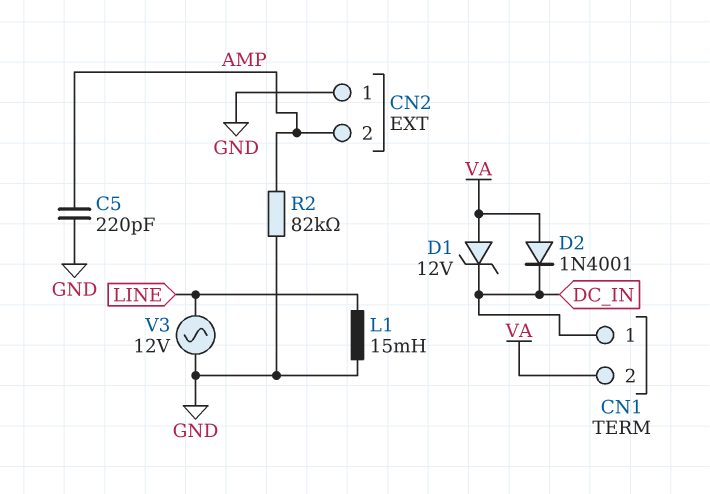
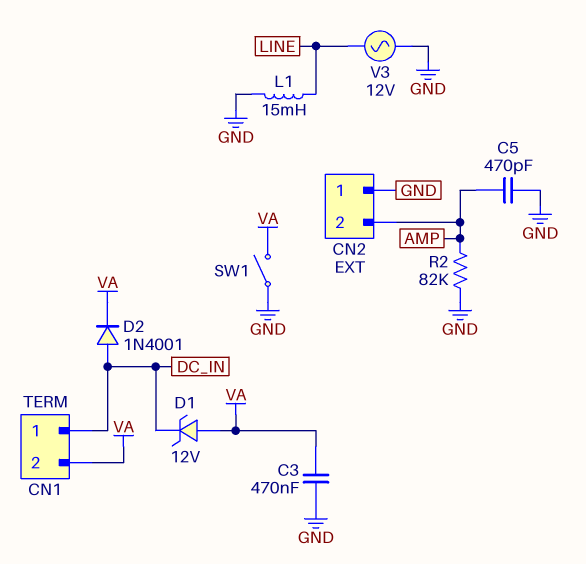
C3: none -> 470nF (GND, VA)
C5: 220pF (AMP, GND) -> 470pF (AMP, GND)
D2: diode 1N4001 (A VA, K DC_IN) -> diode 1N4001 (A DC_IN, K VA)
SW1: none -> switch (GND, VA)

